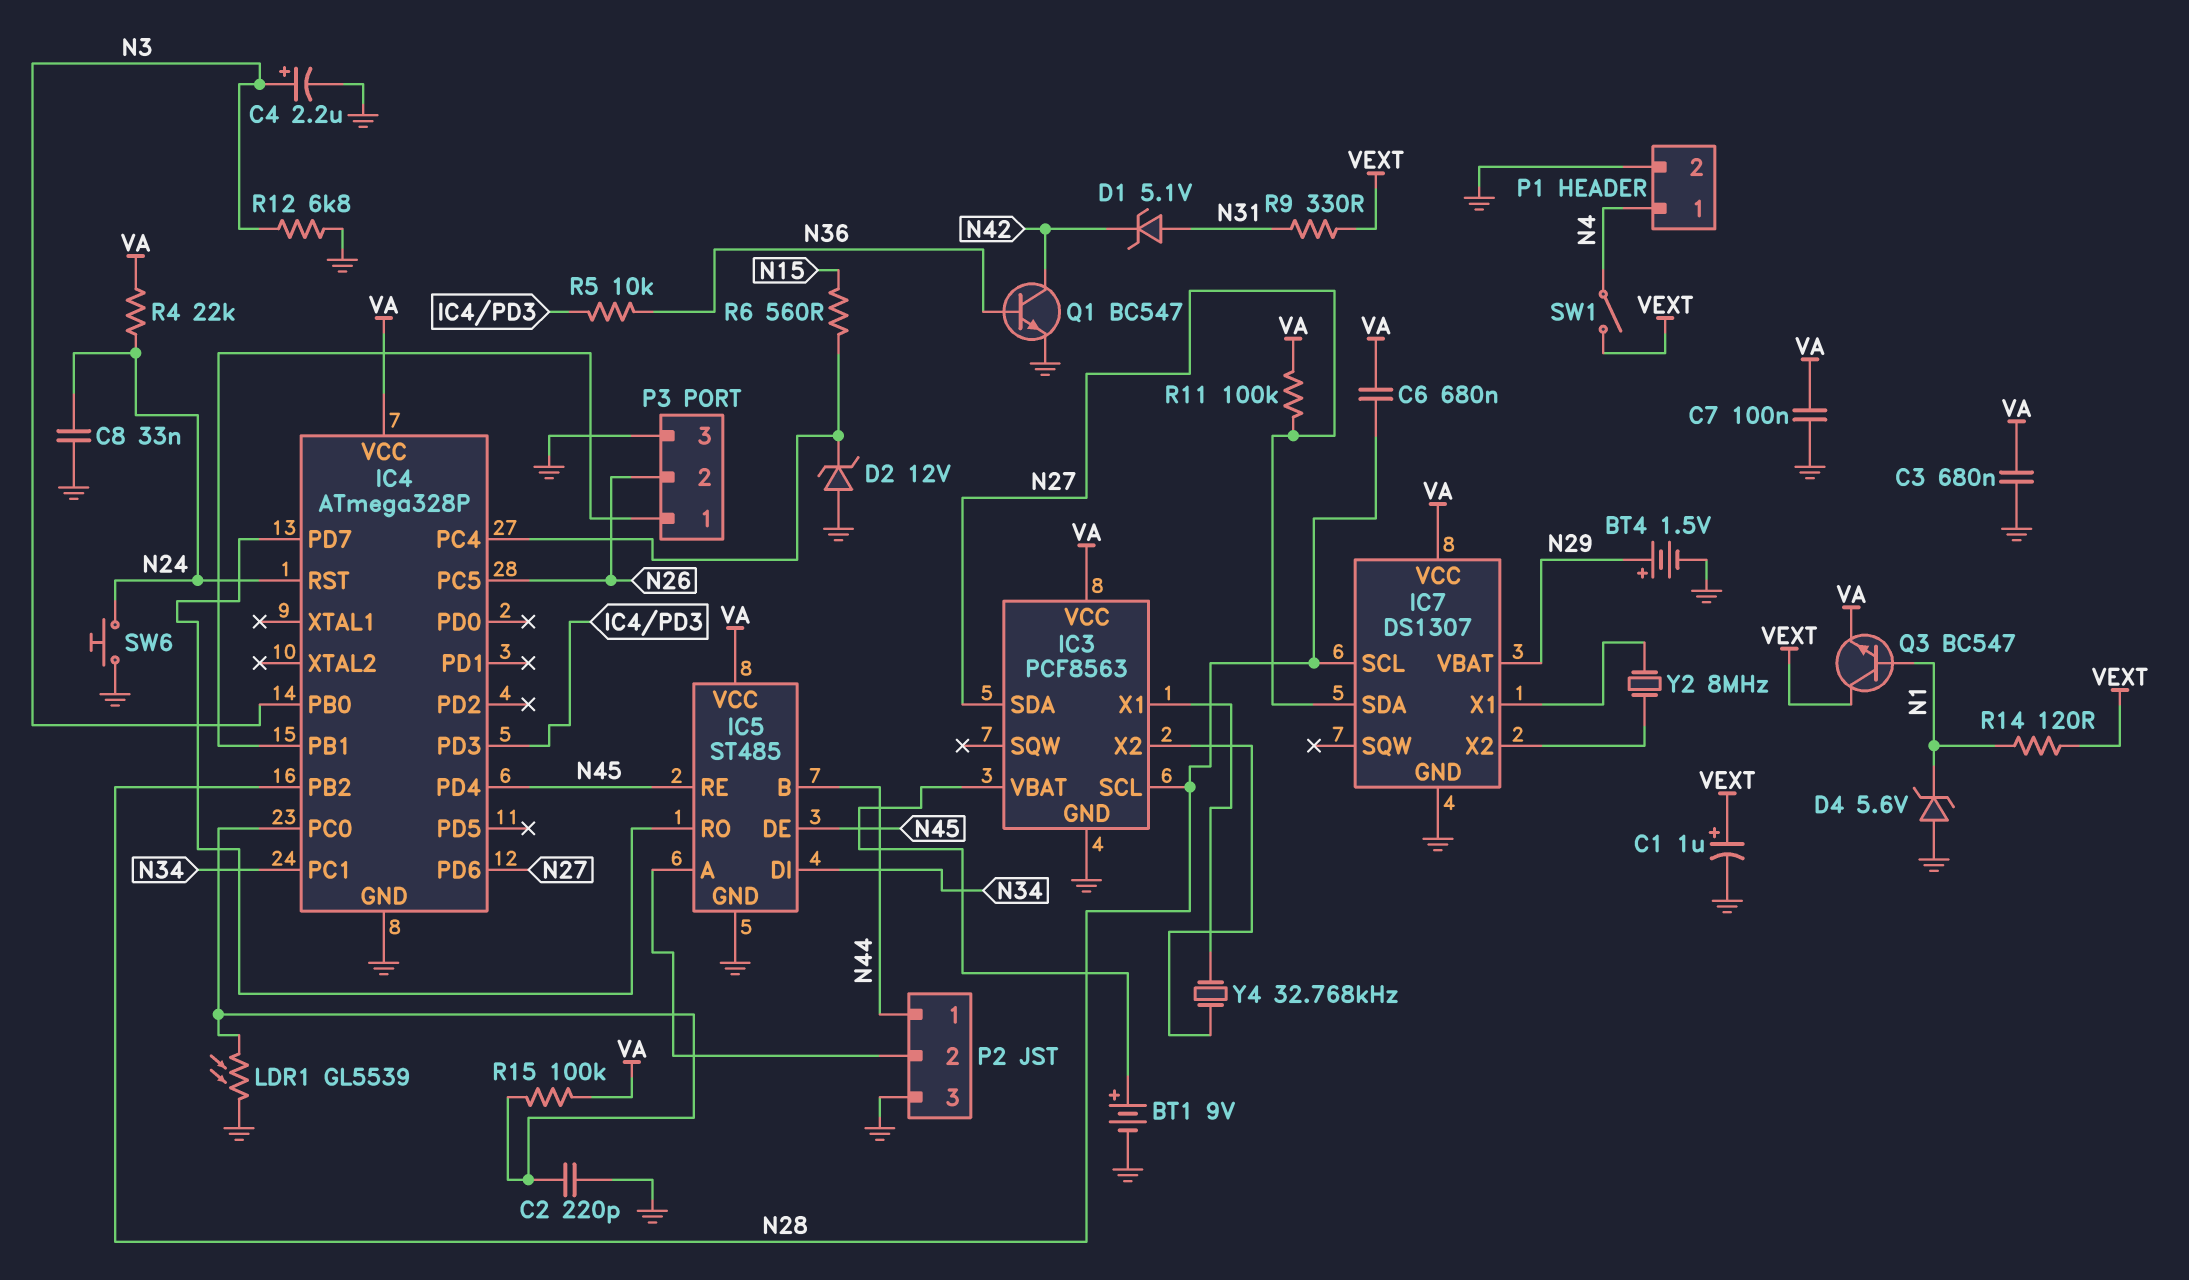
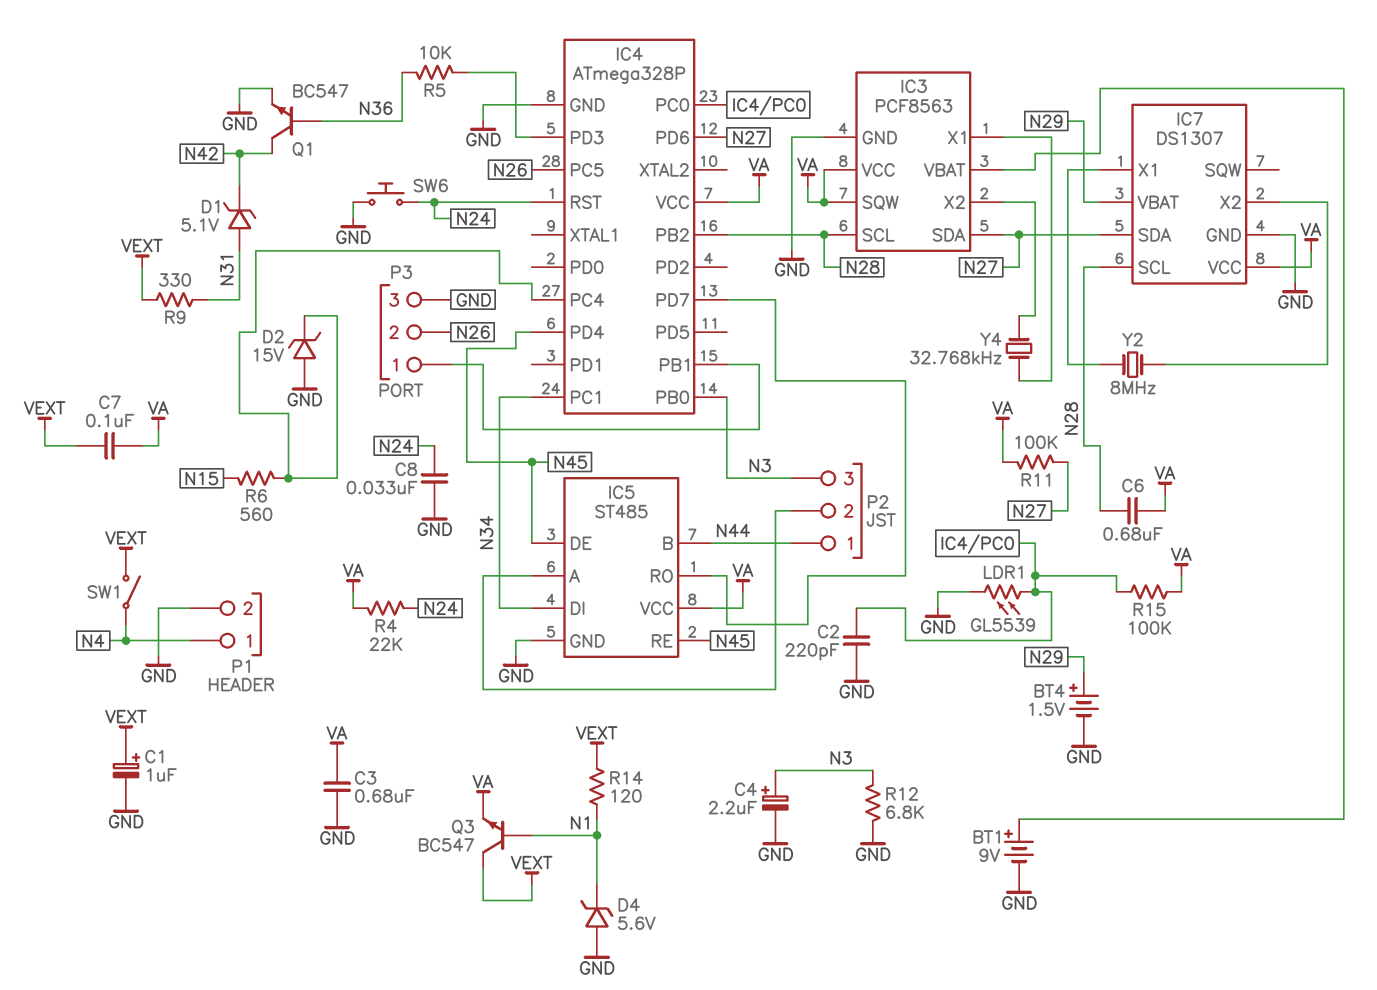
C7: 100nF (GND, VA) -> 100nF (VA, VEXT)
D2: zener 12V (A GND, K IC4/PC4) -> zener 15V (A GND, K IC4/PC4)
IC3 pin SQW: none -> VA
P2 pin 3: GND -> N3

